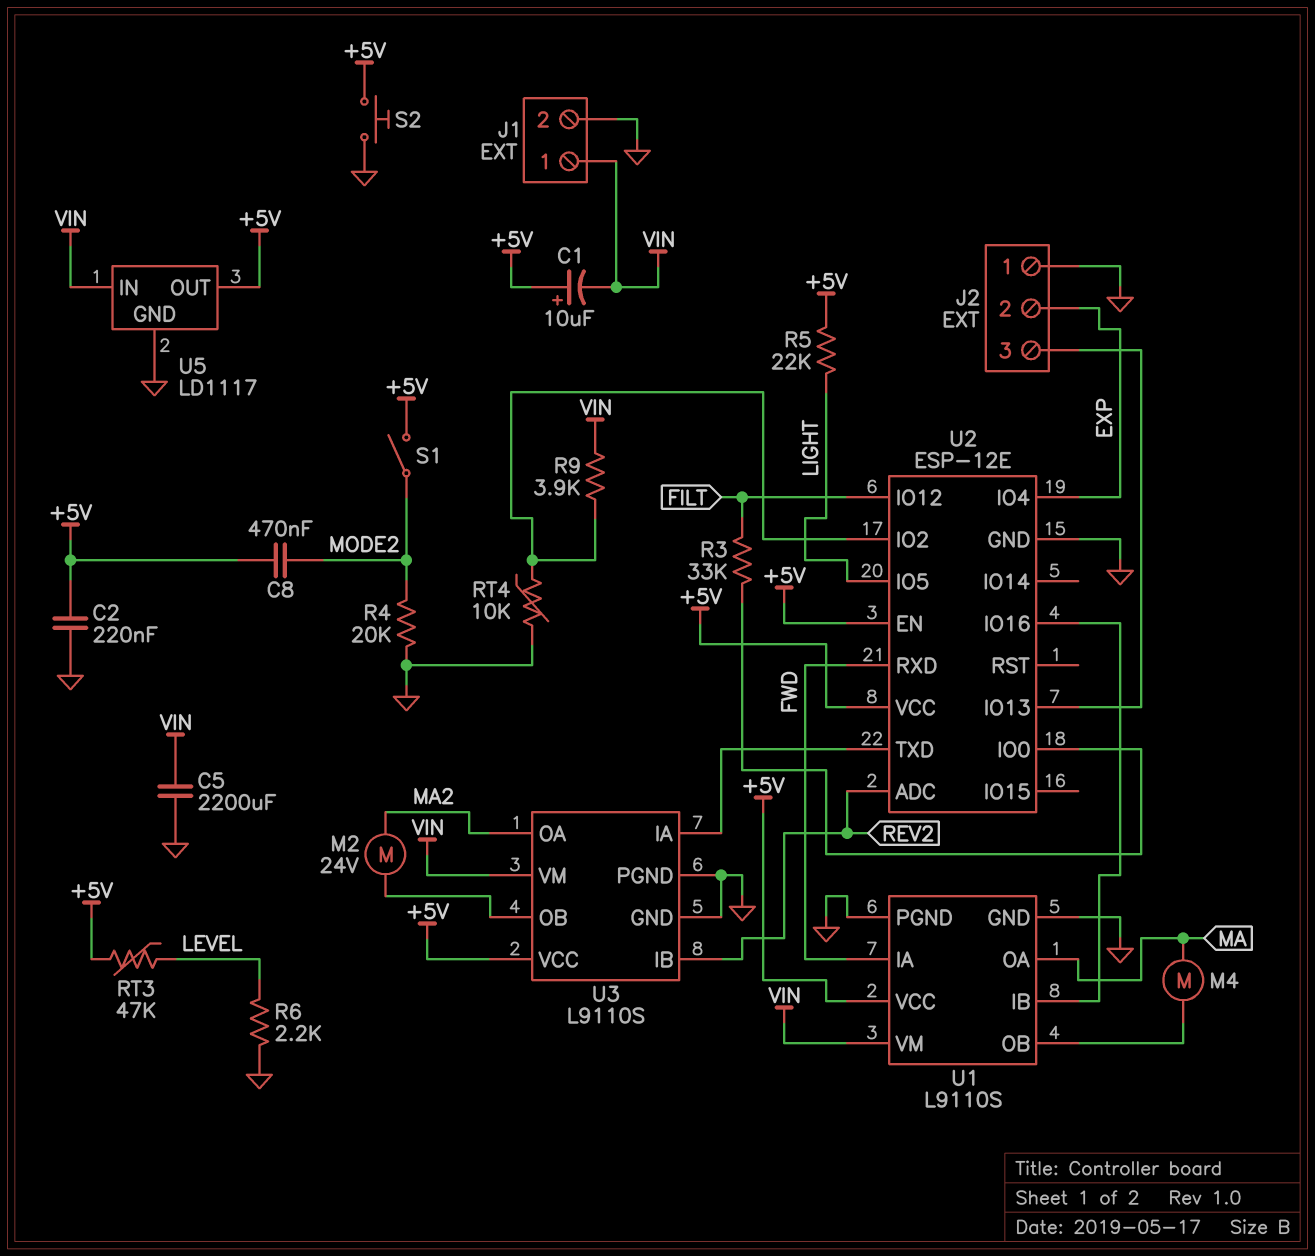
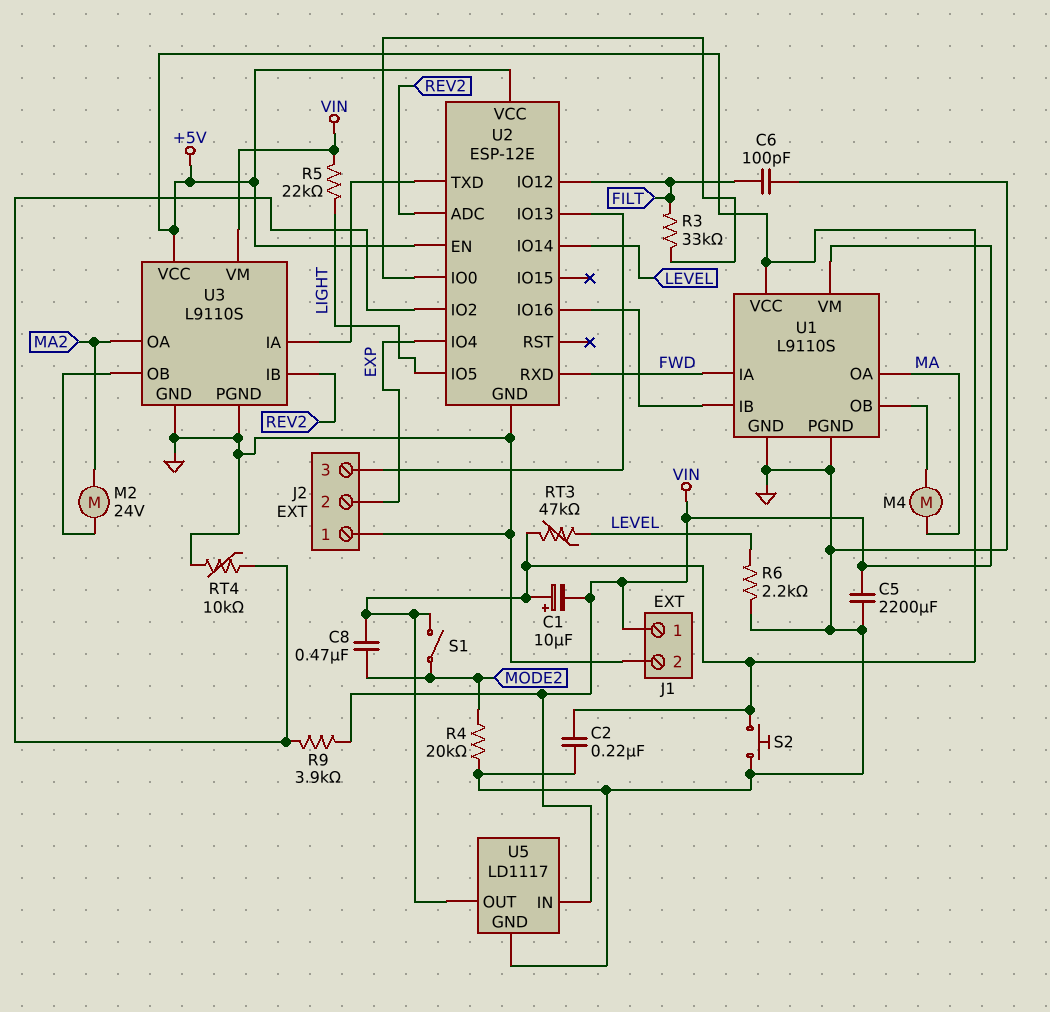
C6: none -> 100pF (FILT, GND)
R5: 22k (+5V, LIGHT) -> 22k (LIGHT, VIN)
U2 pin IO14: none -> LEVEL

